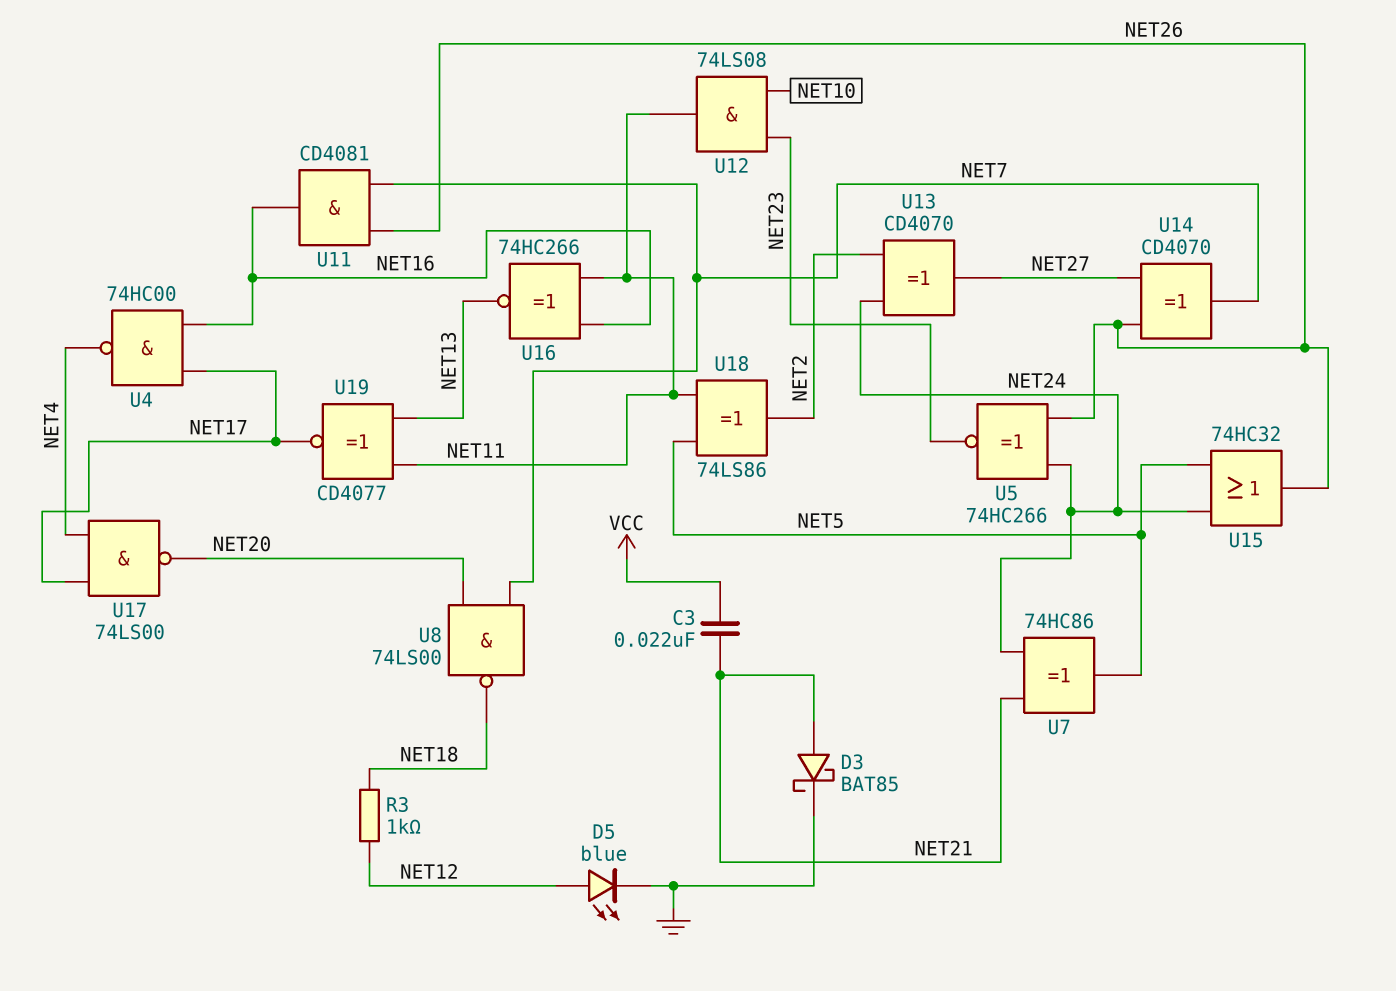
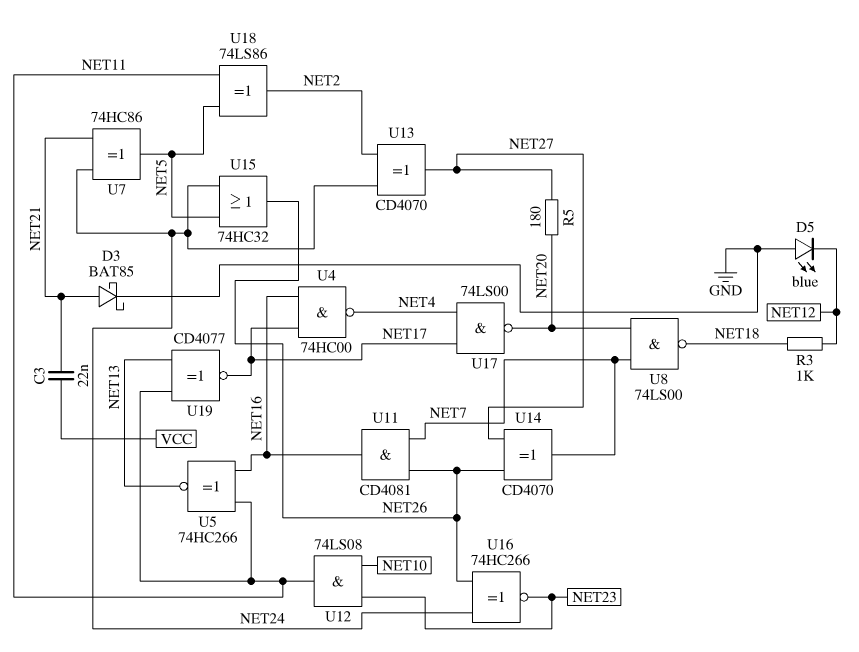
D5: LED blue (A NET12, K GND) -> LED blue (A GND, K NET12)
R5: none -> 180 (NET20, NET27)
U5: XNOR 74HC266 (in NET24, in NET26, out NET23) -> XNOR 74HC266 (in NET11, in NET16, out NET13)
U16: XNOR 74HC266 (in NET11, in NET16, out NET13) -> XNOR 74HC266 (in NET24, in NET26, out NET23)

